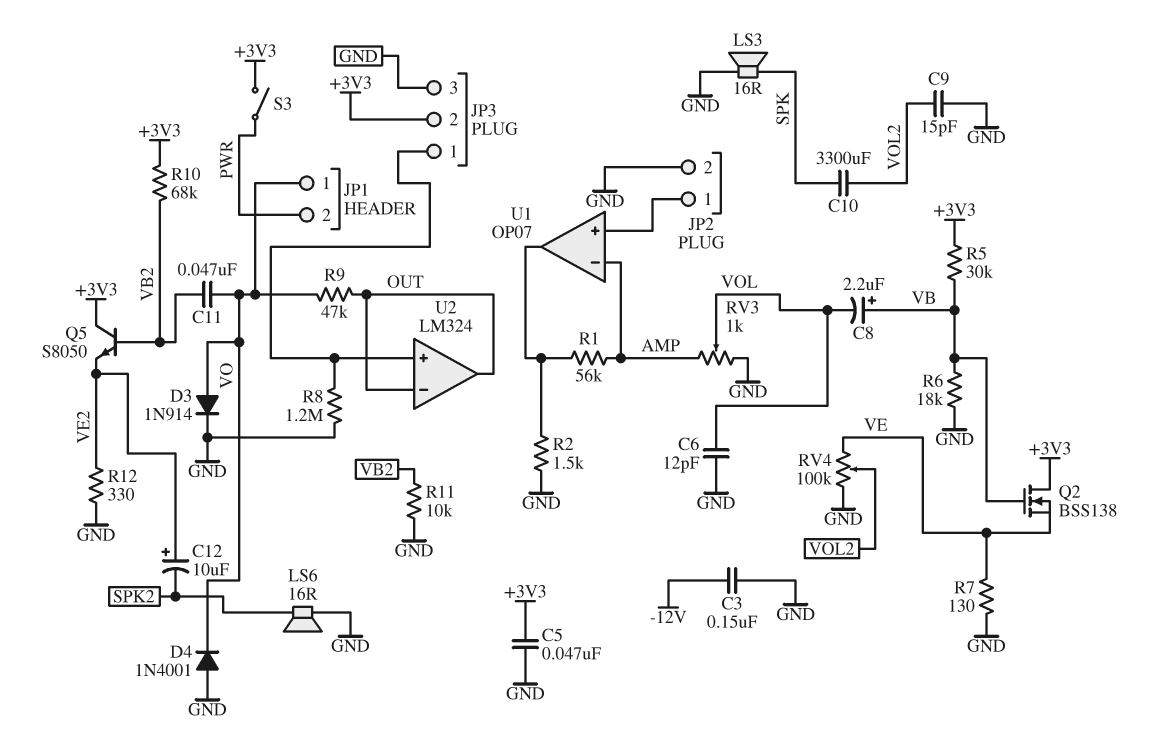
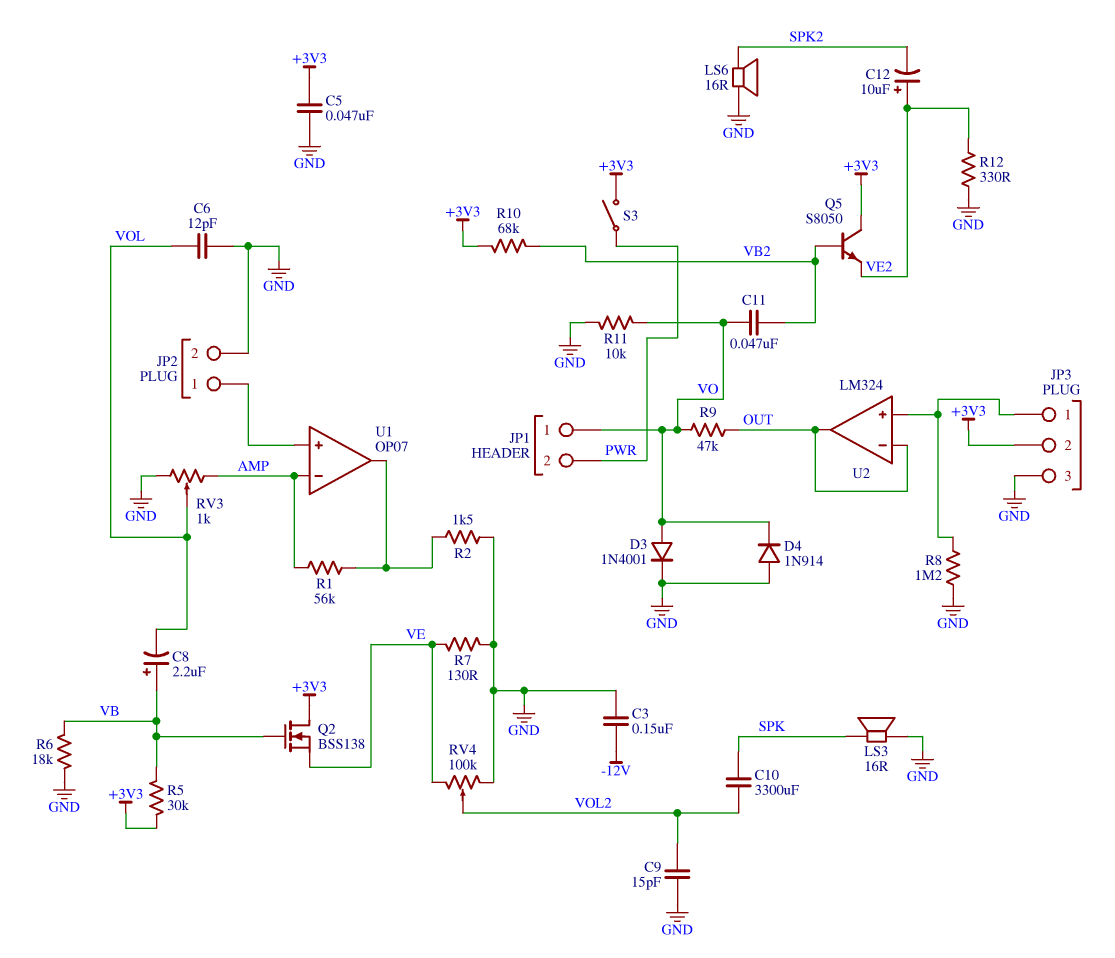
D3: diode 1N914 (A VO, K GND) -> diode 1N4001 (A VO, K GND)
D4: diode 1N4001 (A GND, K VO) -> diode 1N914 (A GND, K VO)
R11: 10k (GND, VB2) -> 10k (GND, VO)

